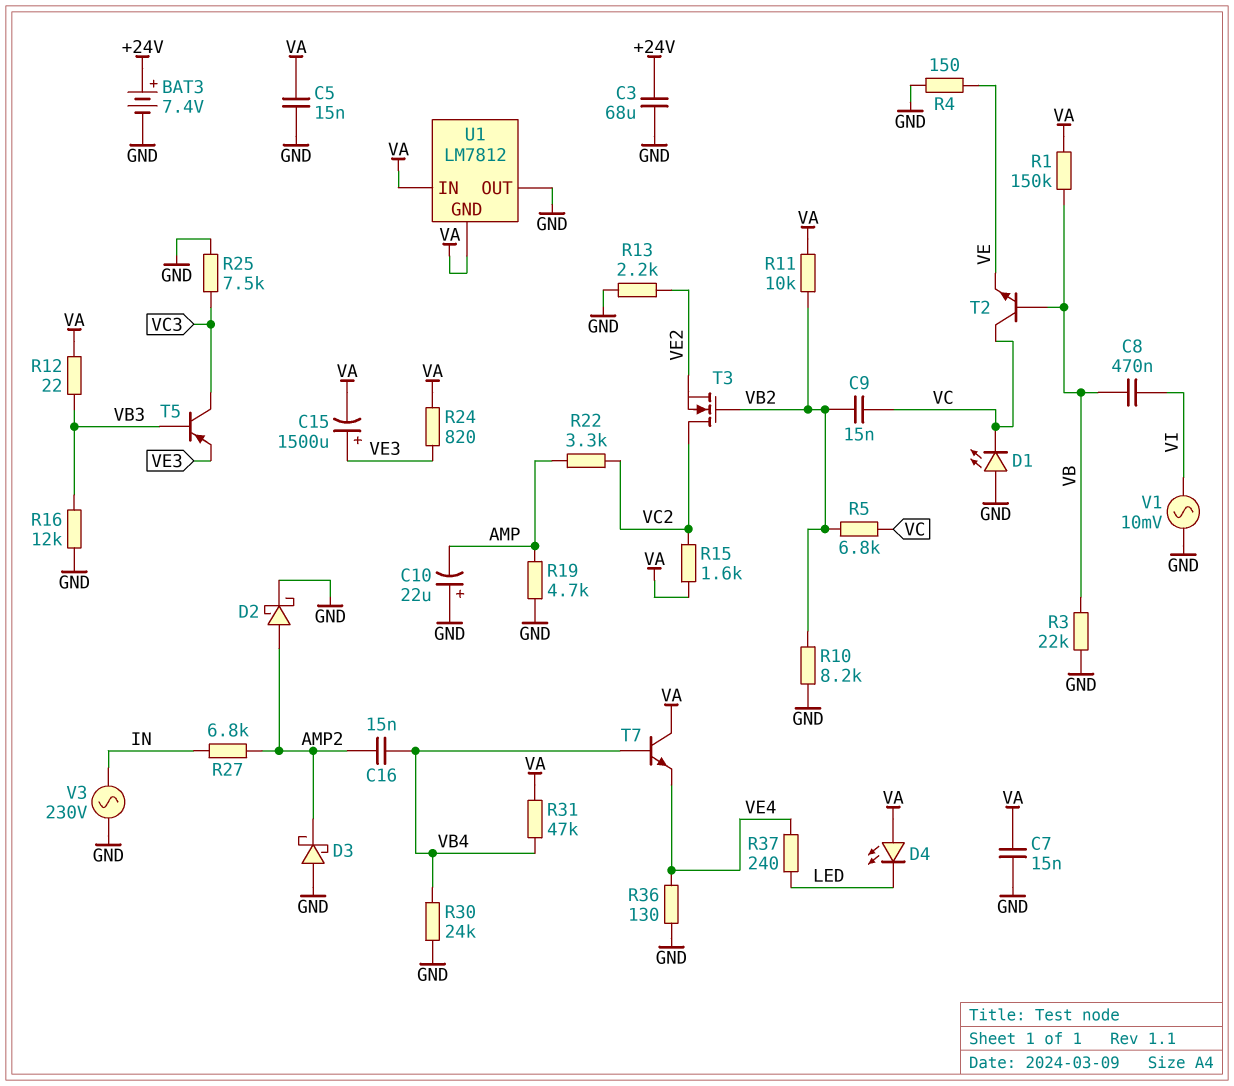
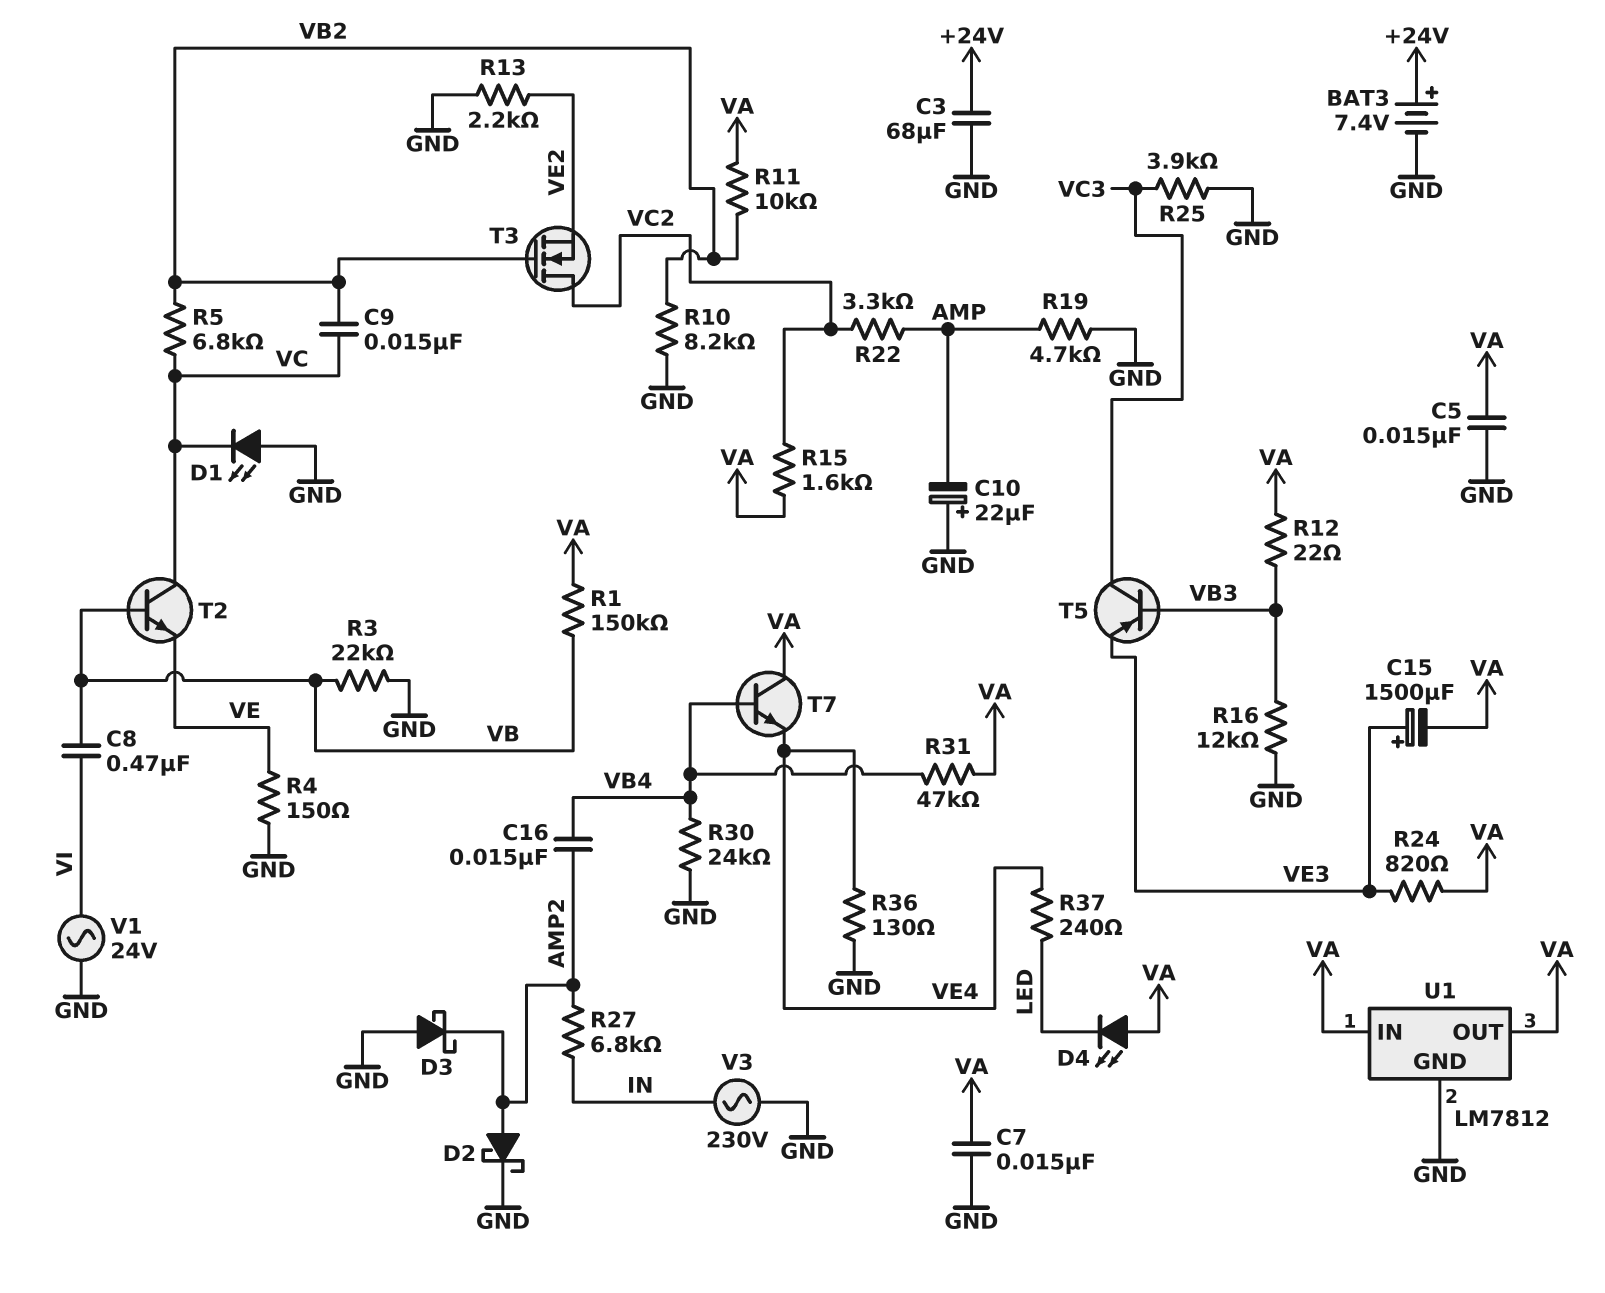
R25: 7.5k (GND, VC3) -> 3.9k (GND, VC3)
U1 pin GND: VA -> GND
U1 pin OUT: GND -> VA
V1: AC 10mV (GND, VI) -> AC 24V (GND, VI)

